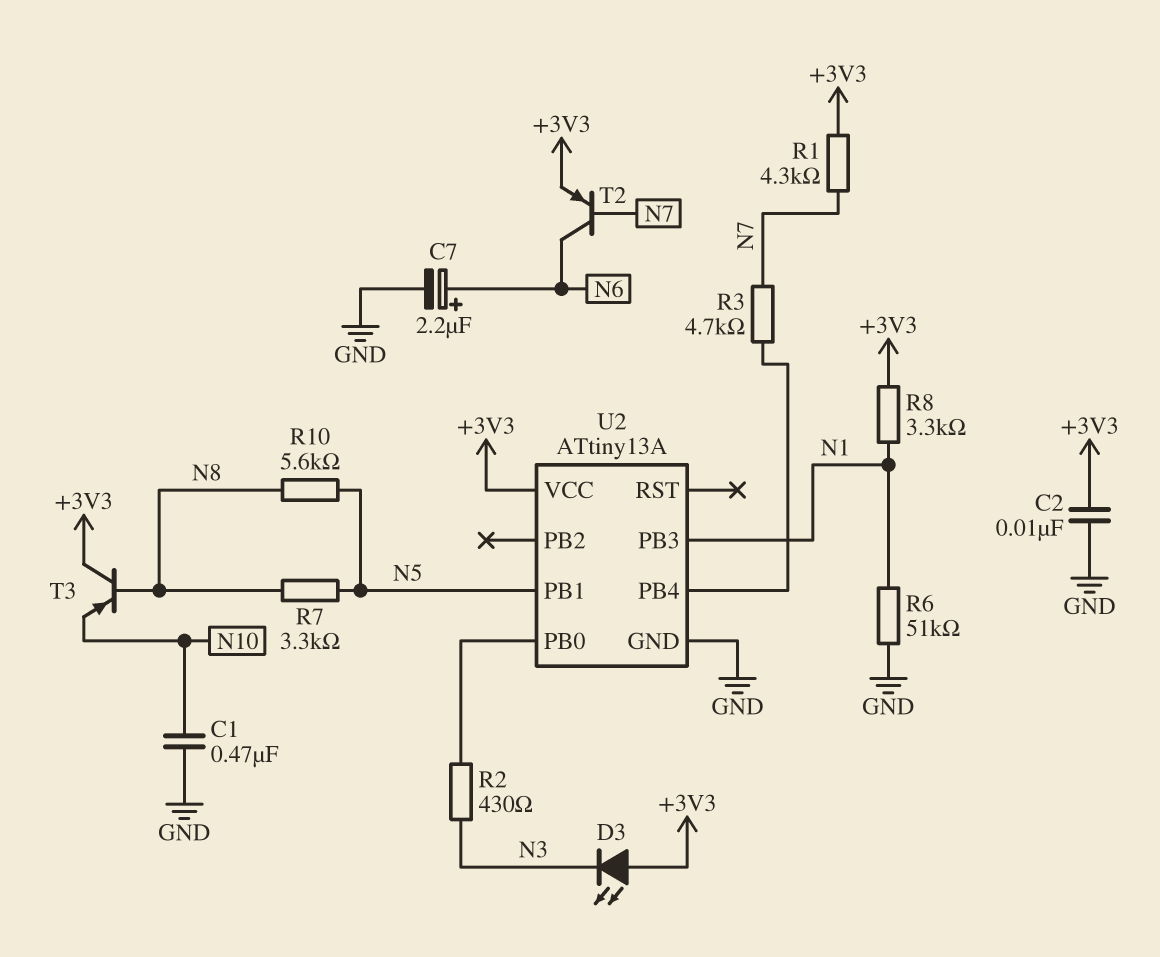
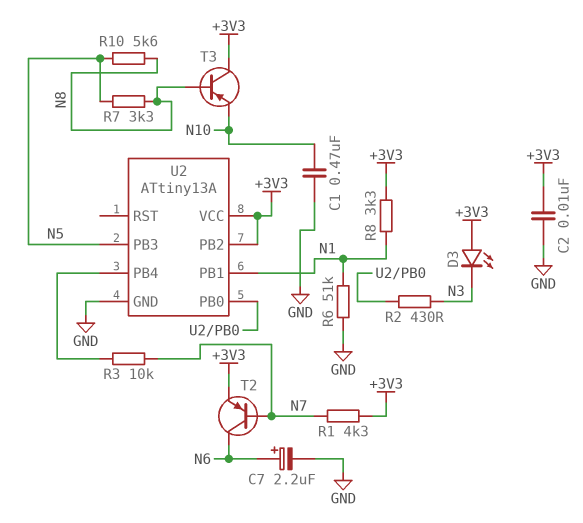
R3: 4.7k (N7, U2/PB4) -> 10k (N7, U2/PB4)
U2 pin PB1: N5 -> N1
U2 pin PB2: none -> +3V3
U2 pin PB3: N1 -> N5

